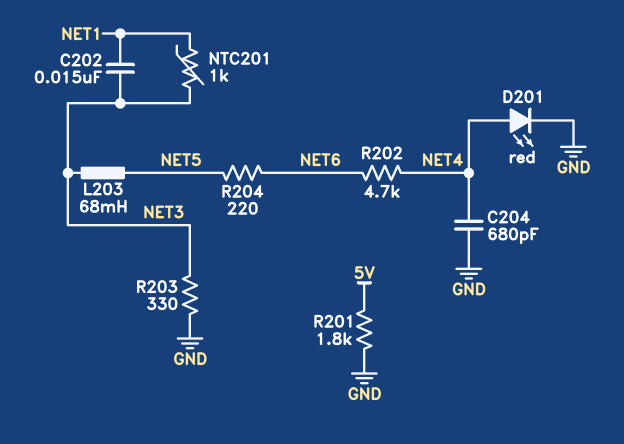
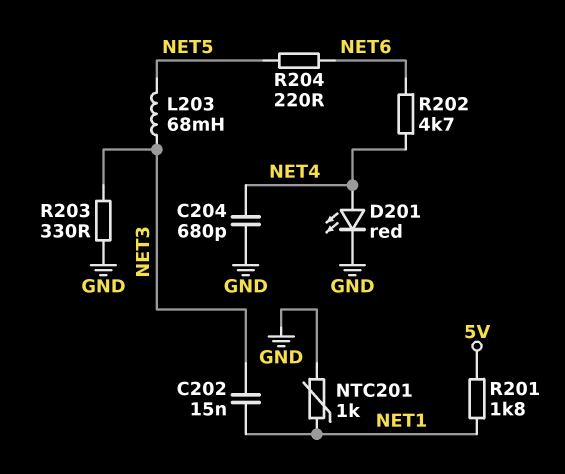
NTC201: 1k (NET1, NET3) -> 1k (GND, NET1)
R201: 1.8k (5V, GND) -> 1.8k (5V, NET1)

